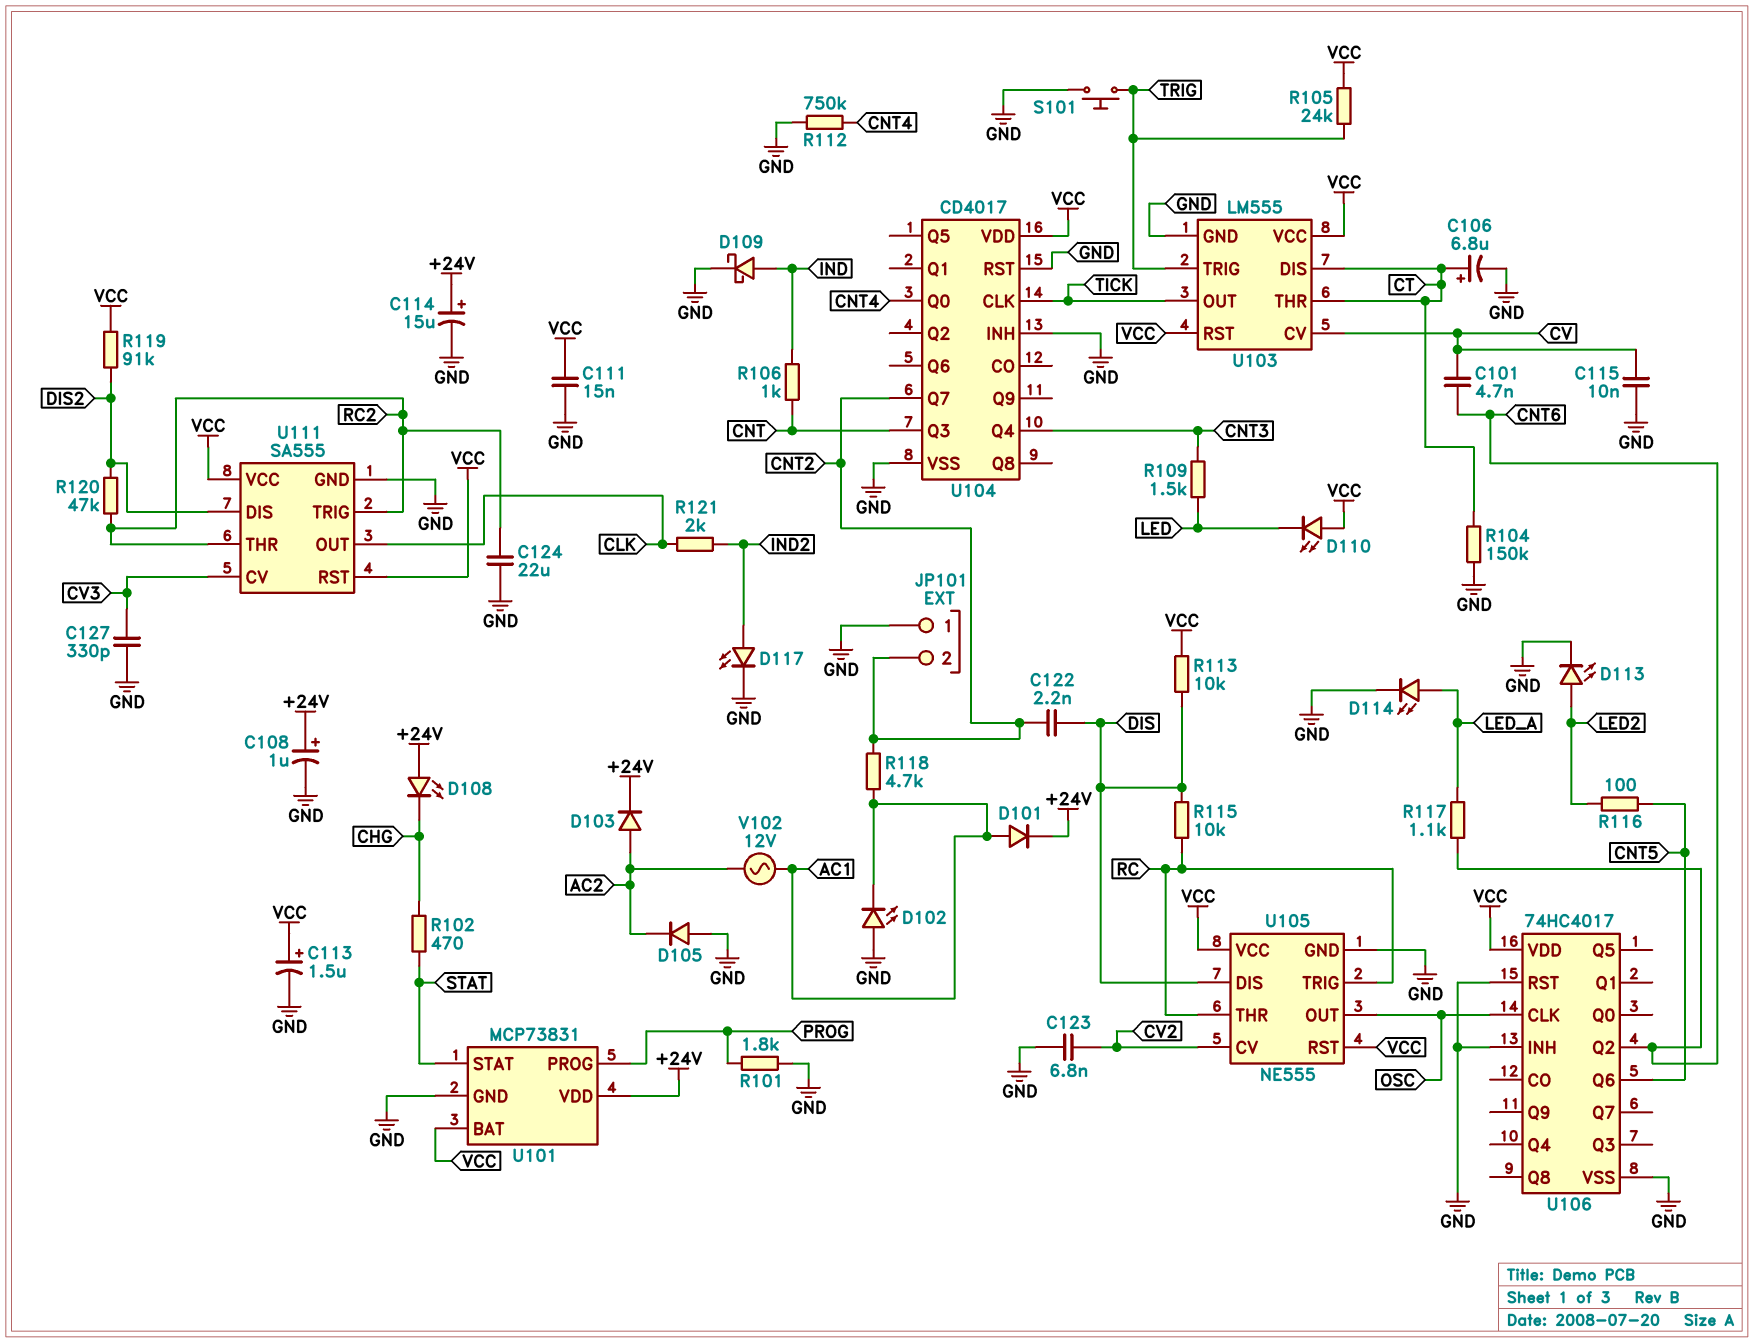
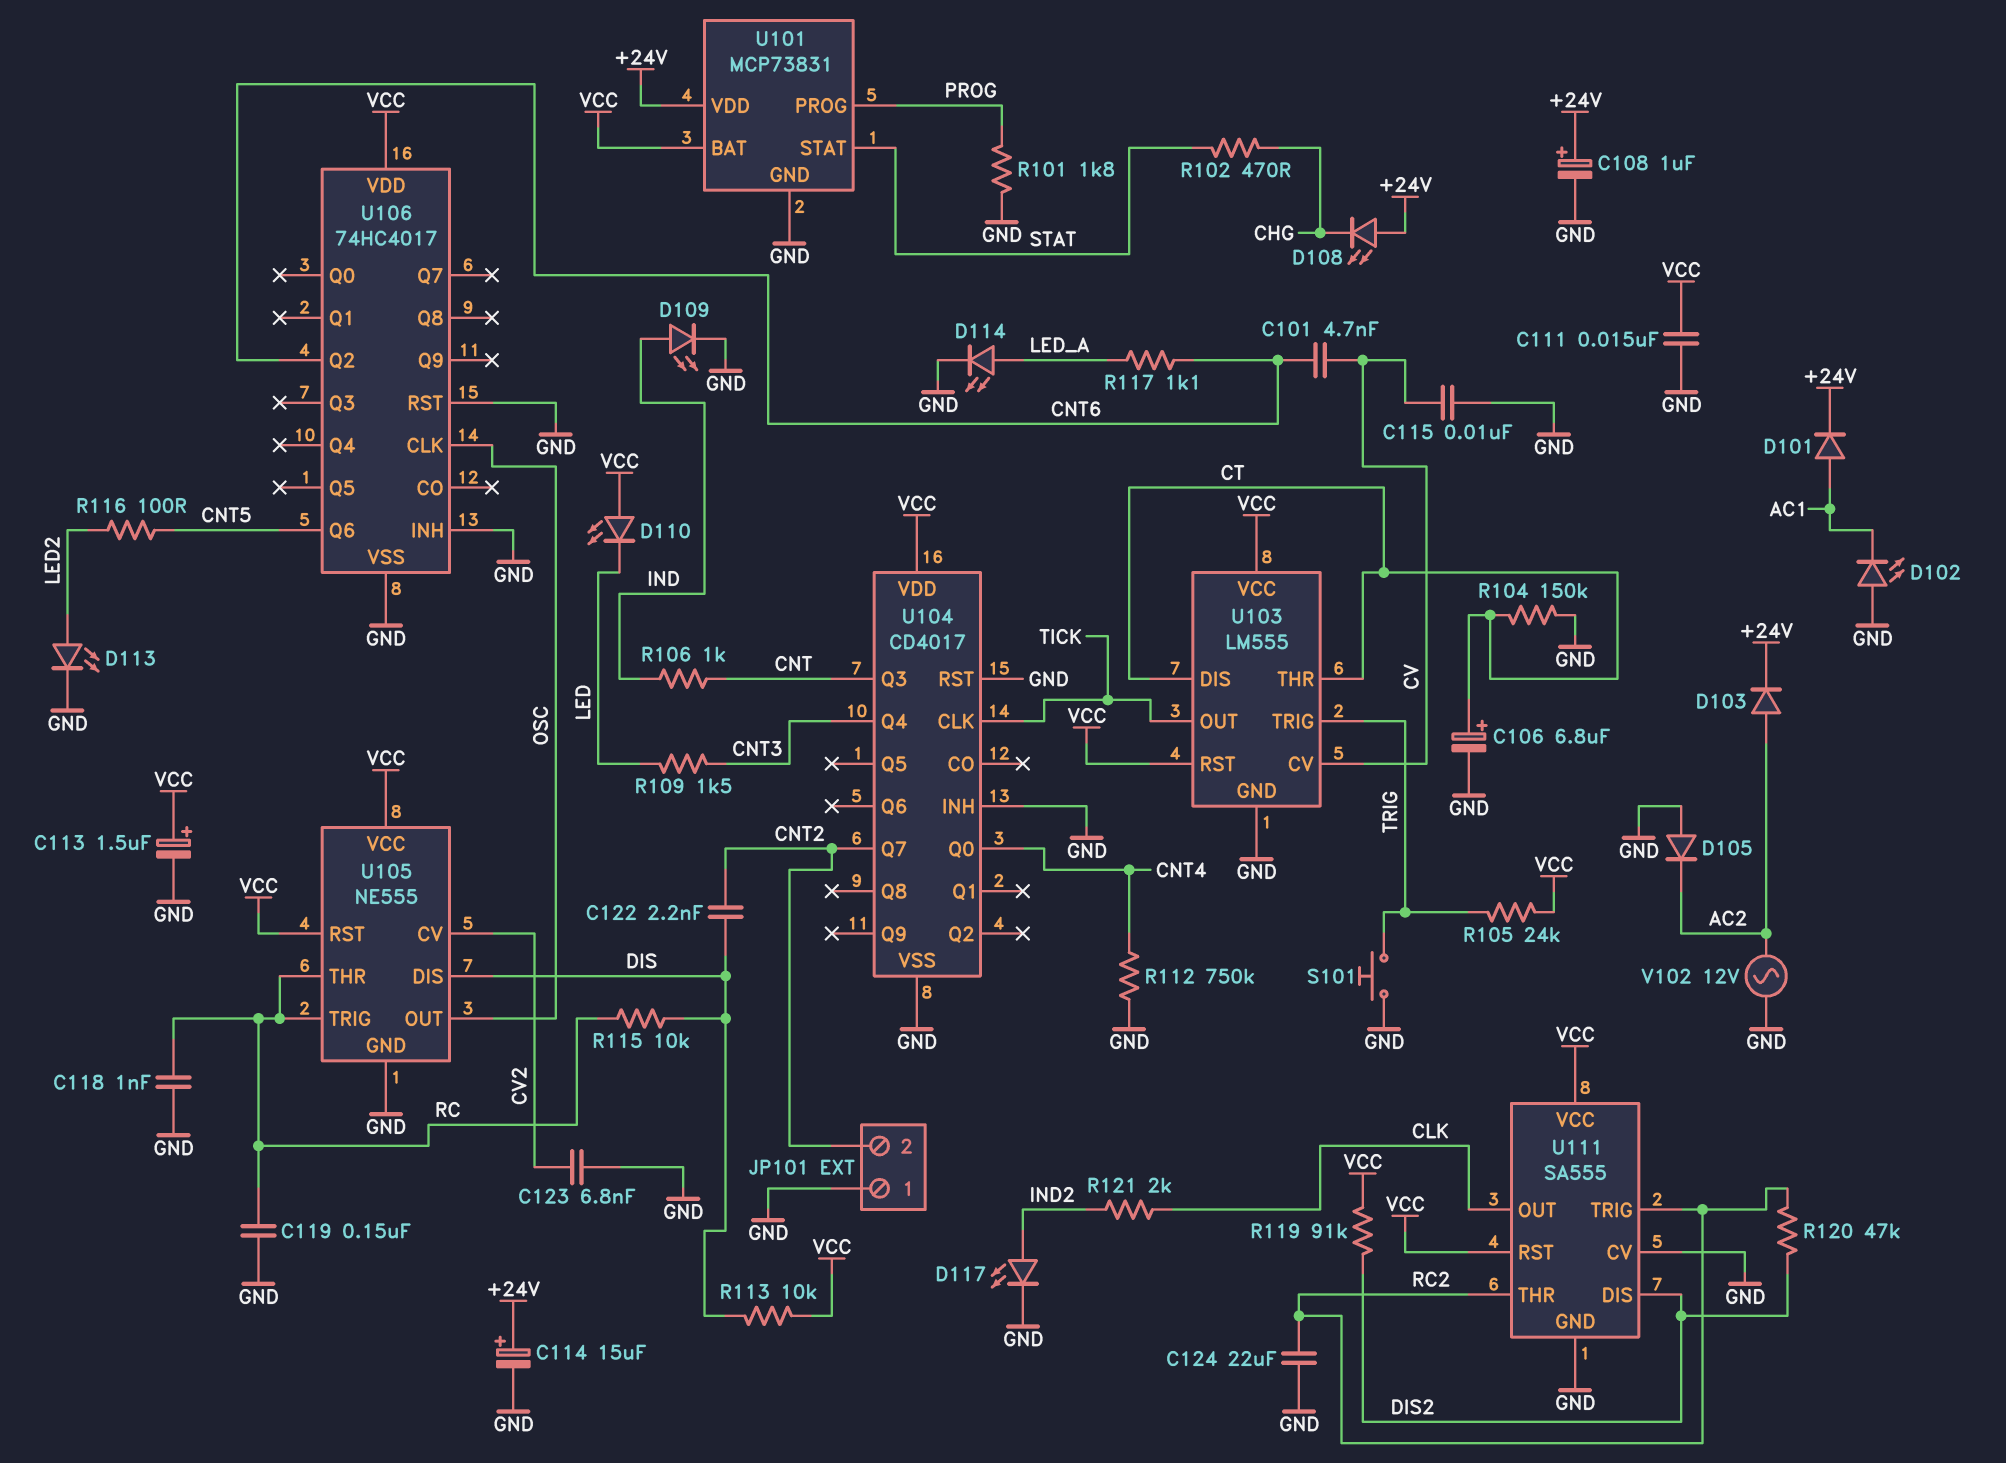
C118: none -> 1nF (GND, RC)
C119: none -> 150nF (GND, RC)
C127: 330pF (CV3, GND) -> none
D109: schottky (A IND, K GND) -> LED (A IND, K GND)
R118: 4.7k (AC1, CNT2) -> none
U111 pin CV: CV3 -> GND
V102: AC 12V (AC1, AC2) -> AC 12V (AC2, GND)

